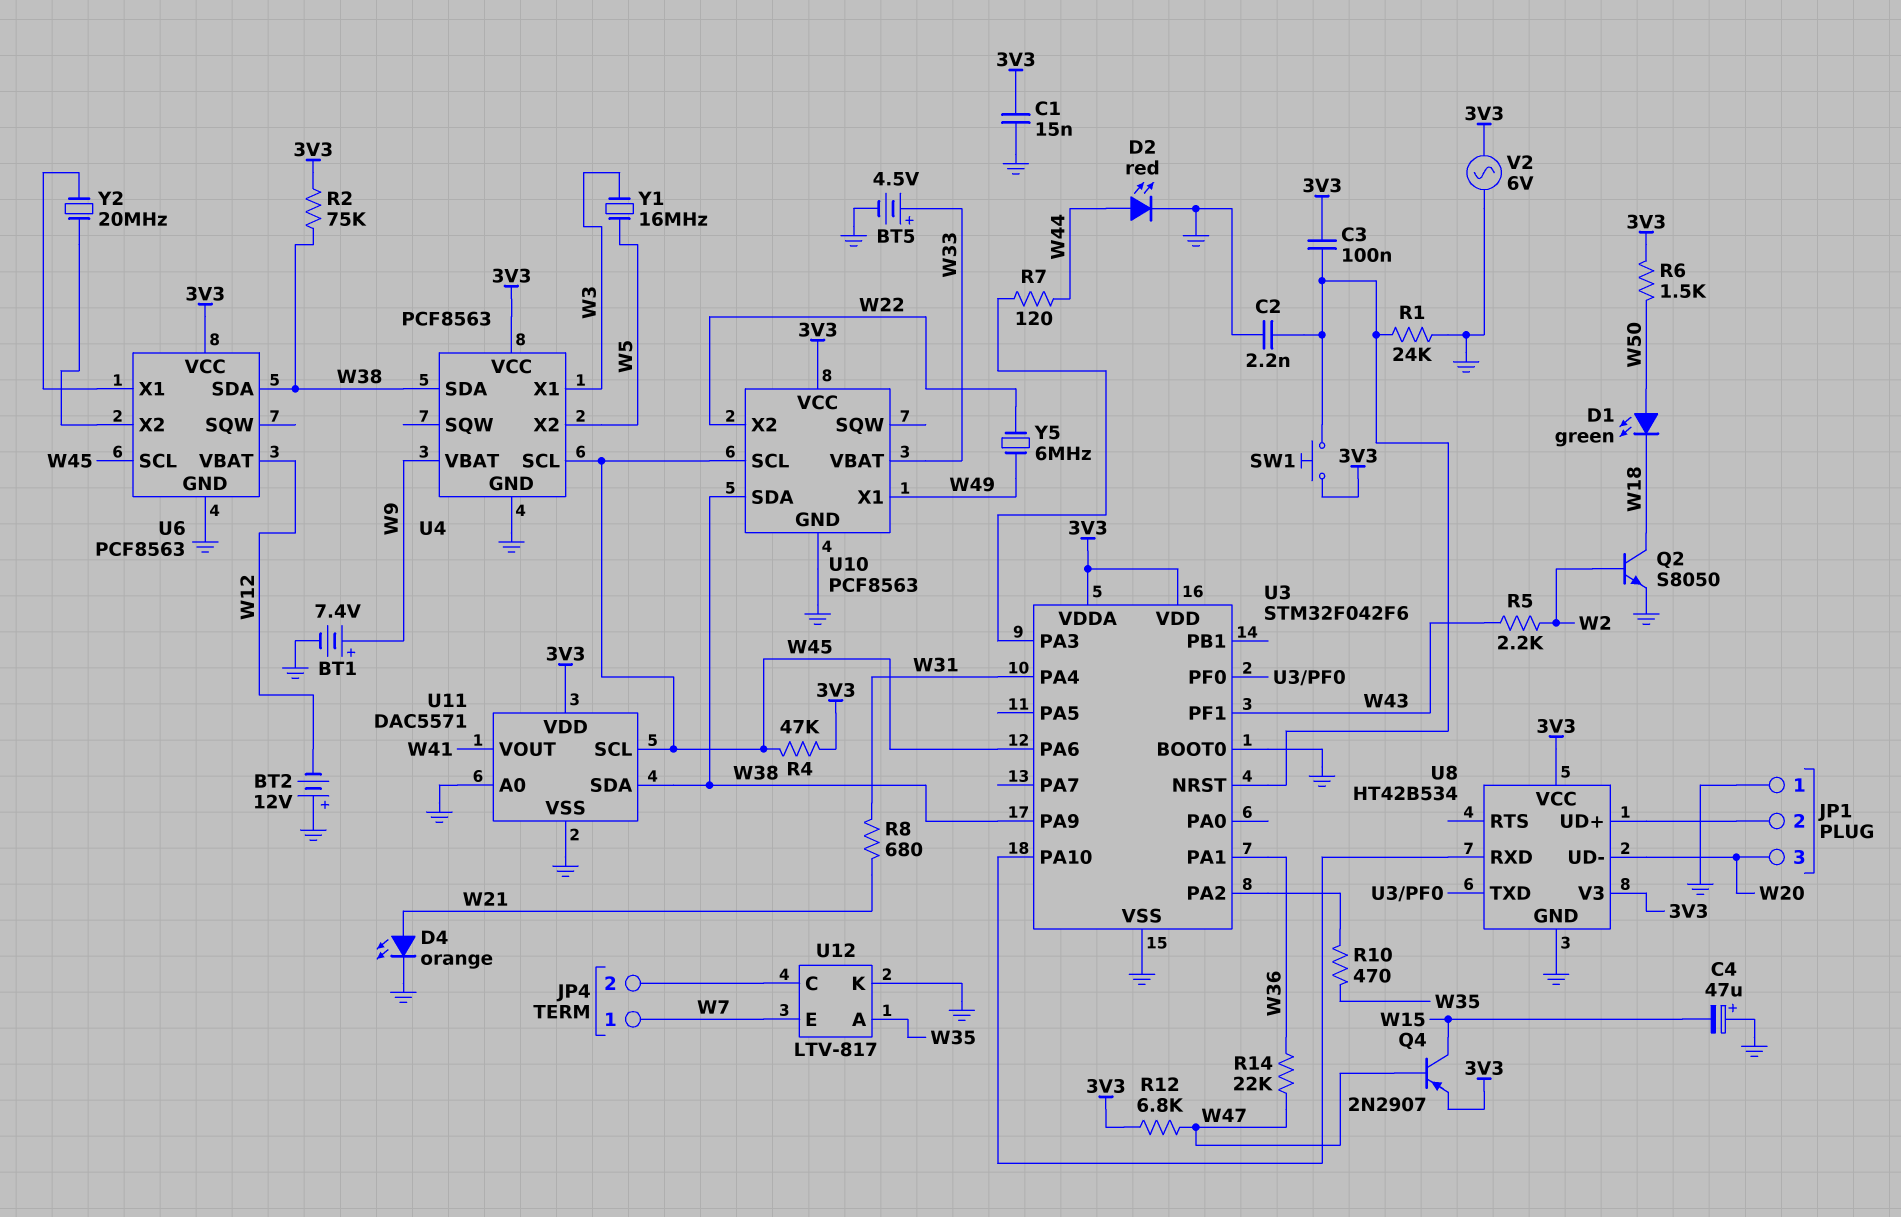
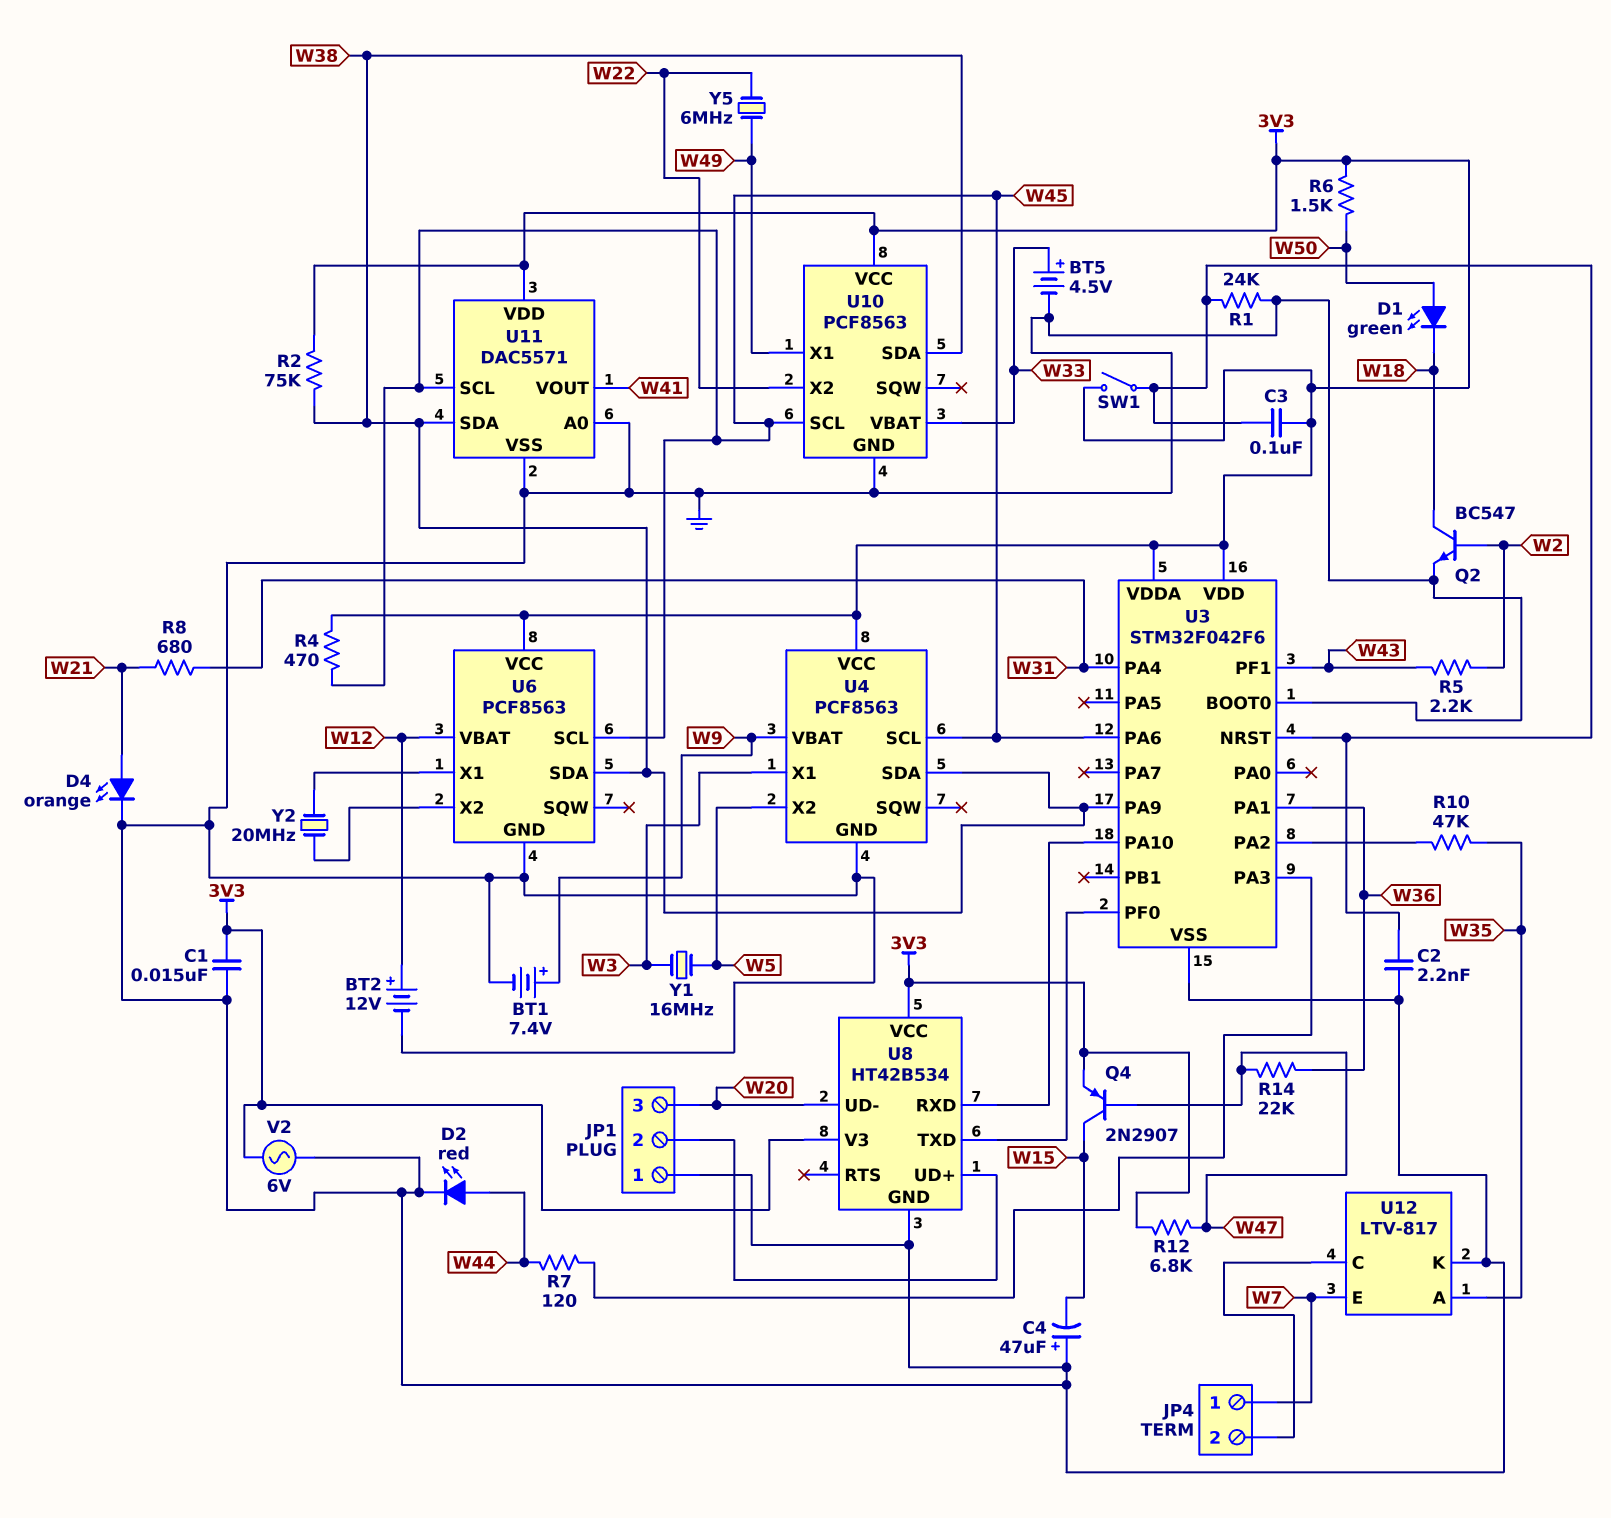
BT2: 12V (plus GND, minus W12) -> 12V (plus W12, minus GND)
Q2: NPN S8050 (B W2, C W18, E GND) -> NPN BC547 (B W2, C W18, E GND)
R4: 47k (3V3, W45) -> 470 (3V3, W45)
R10: 470 (U3/PA2, W35) -> 47k (U3/PA2, W35)
SW1: button (3V3, U3/NRST) -> switch (3V3, U3/NRST)

